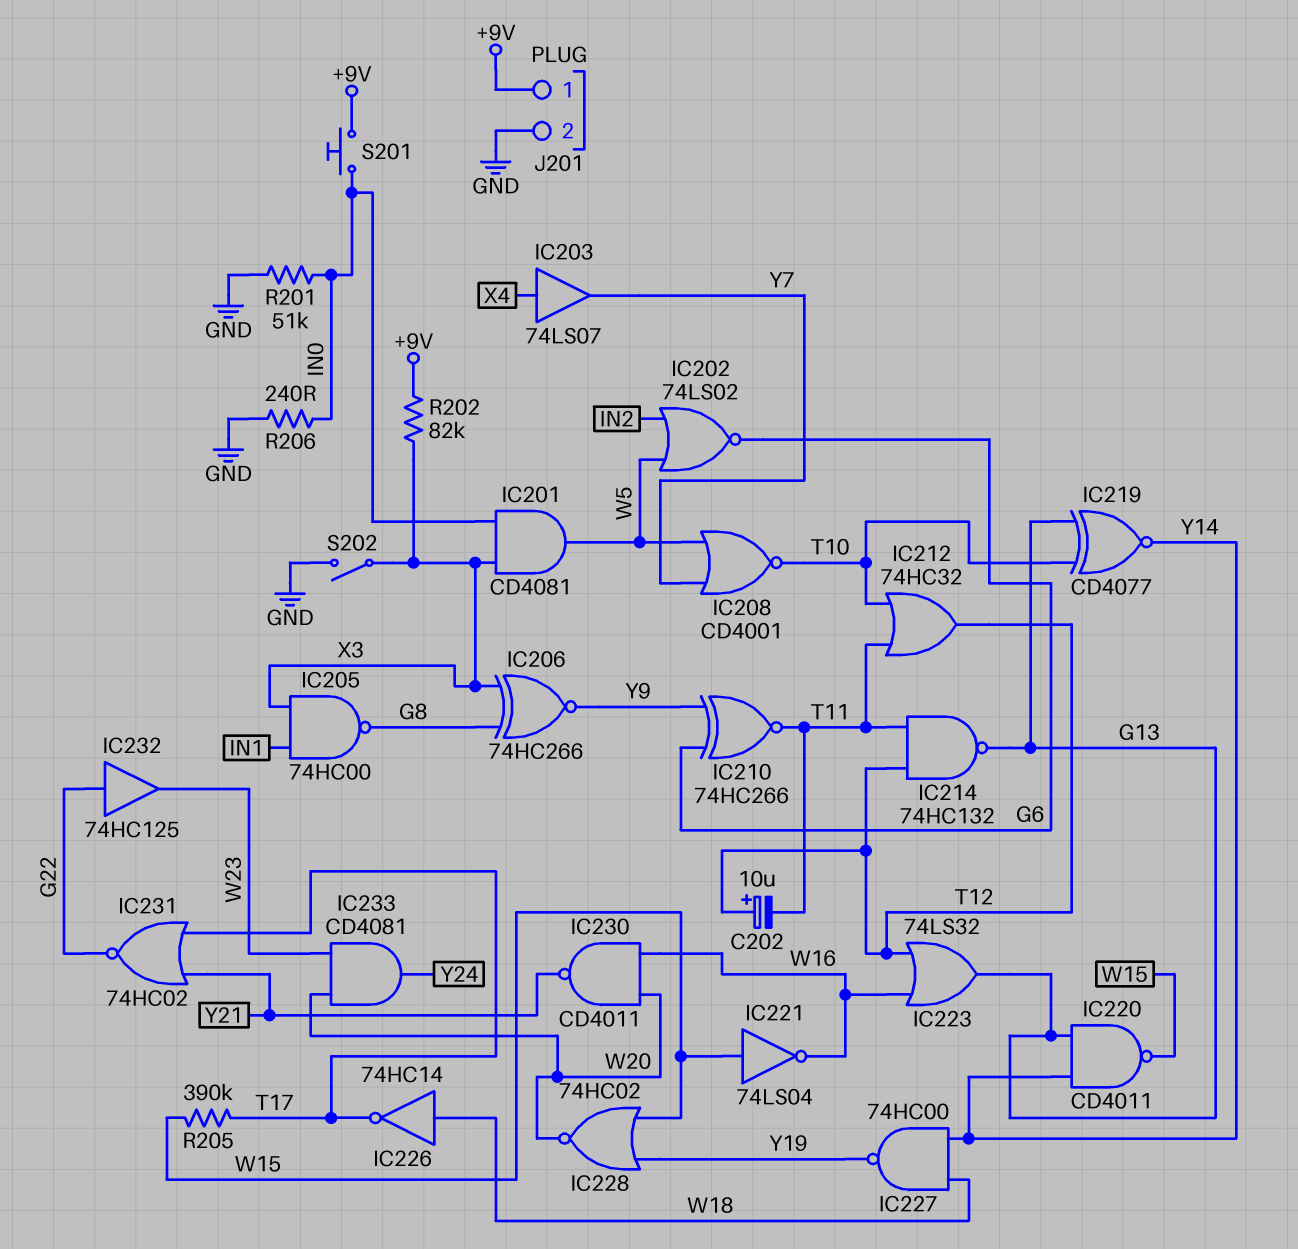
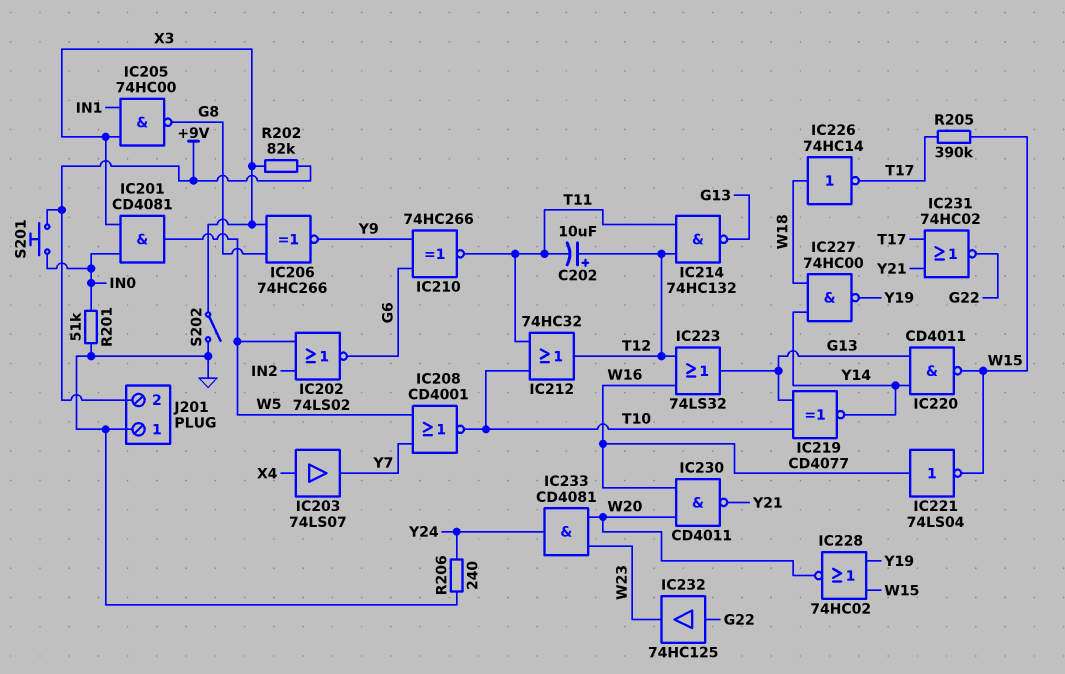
IC221: NOT 74LS04 (in W15, out W16) -> NOT 74LS04 (in W16, out W15)
J201 pin 1: +9V -> GND
J201 pin 2: GND -> +9V
R206: 240 (GND, IN0) -> 240 (GND, Y24)

